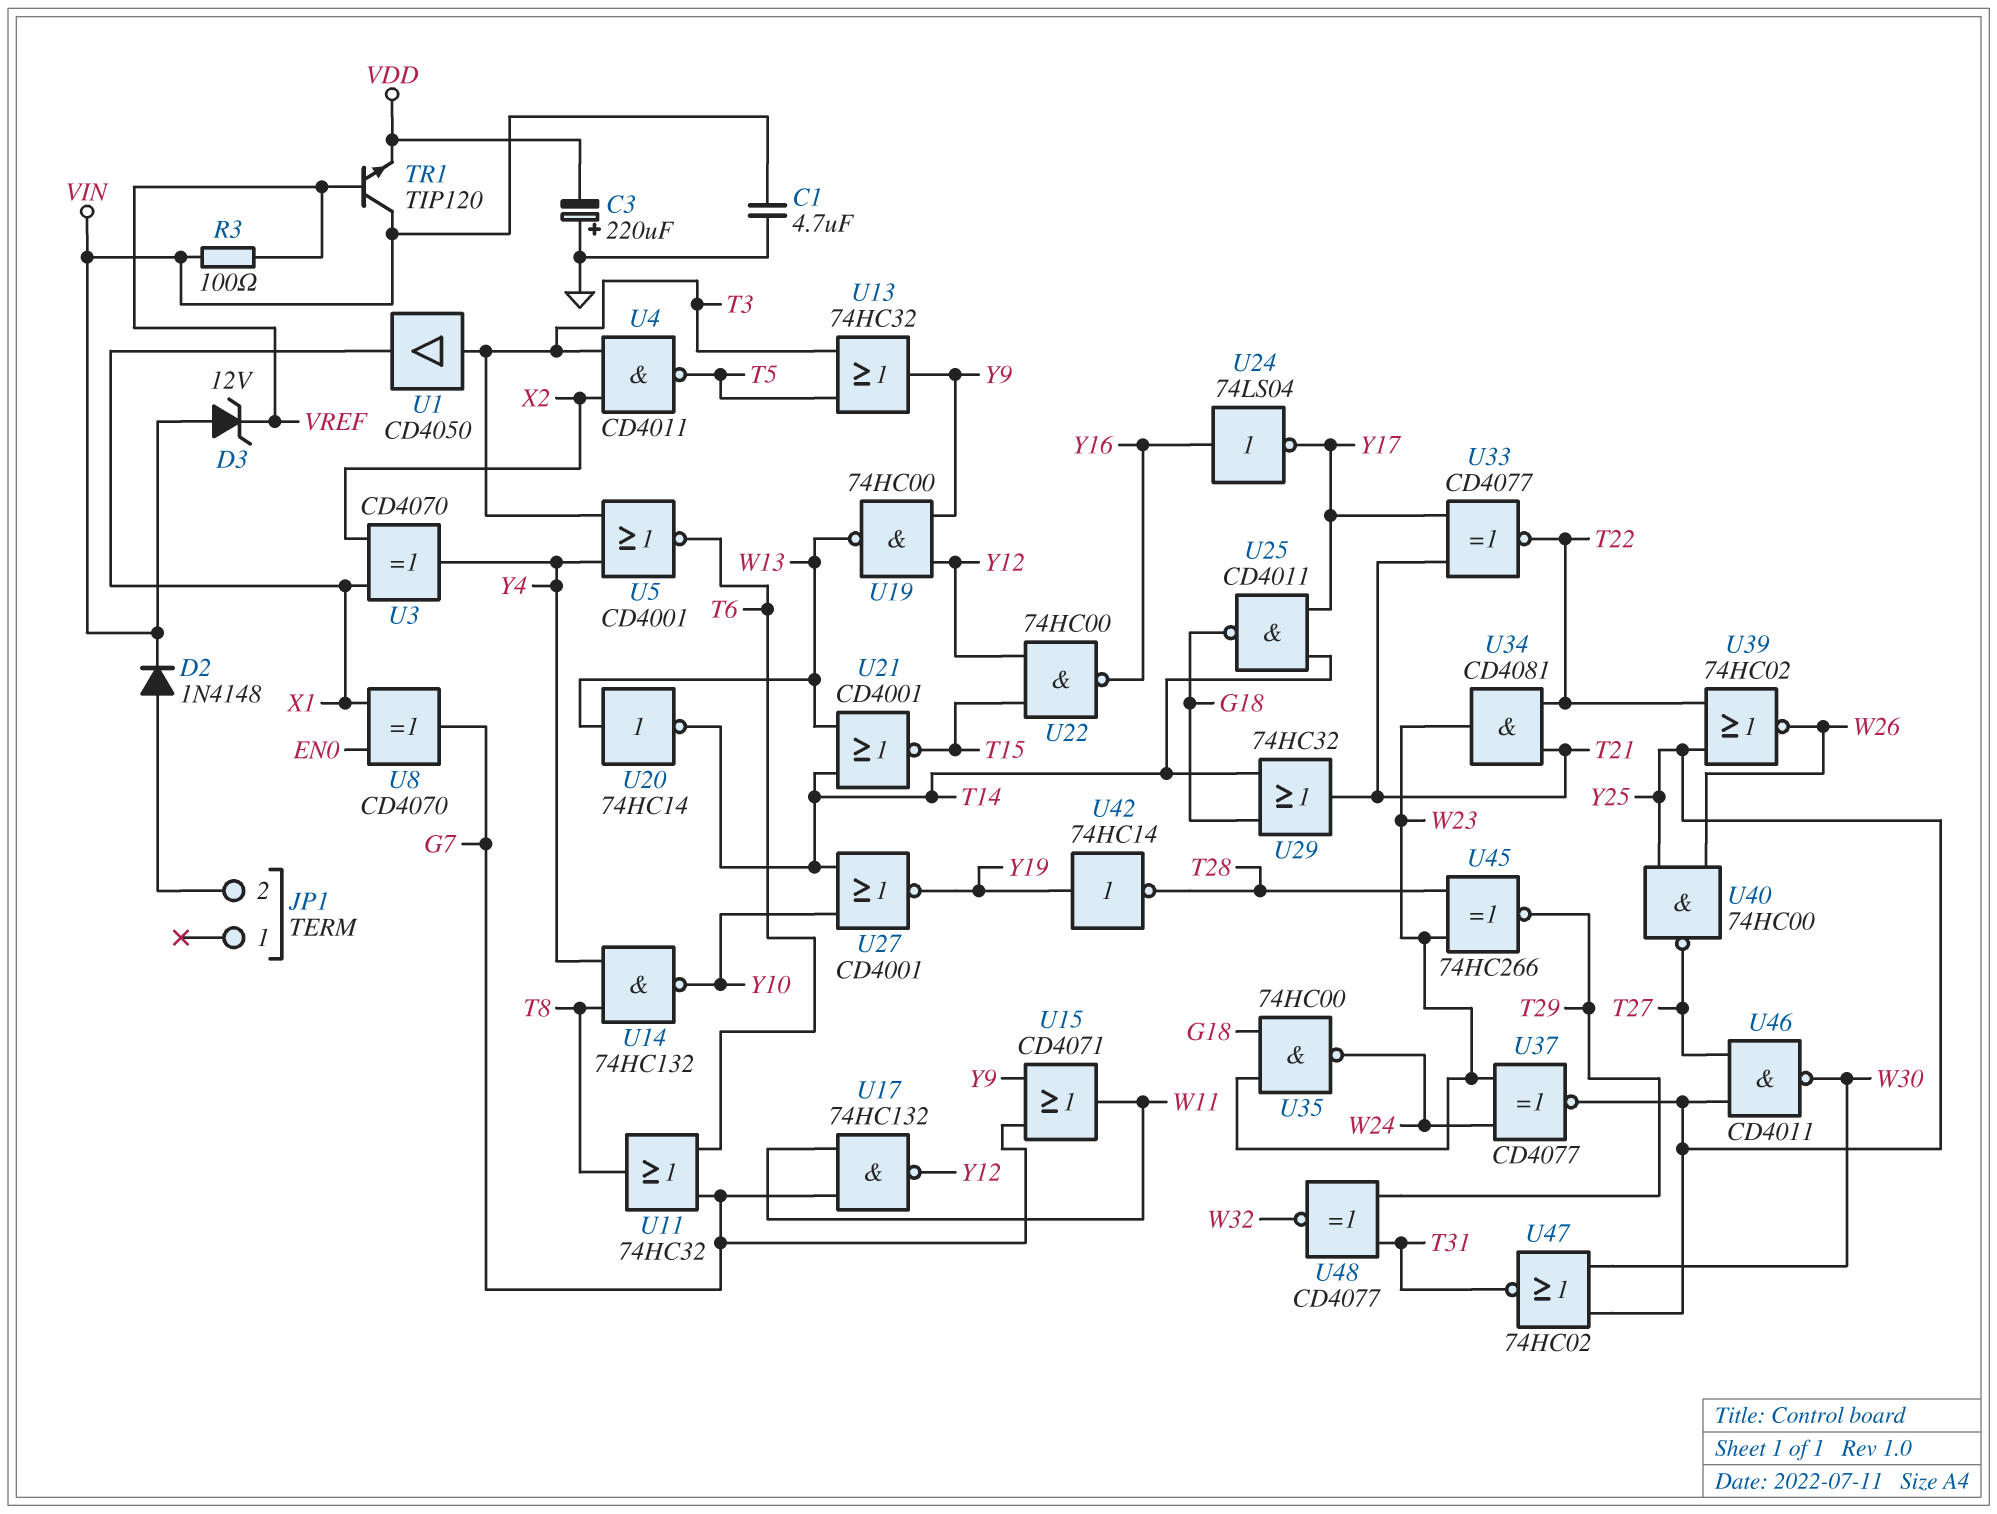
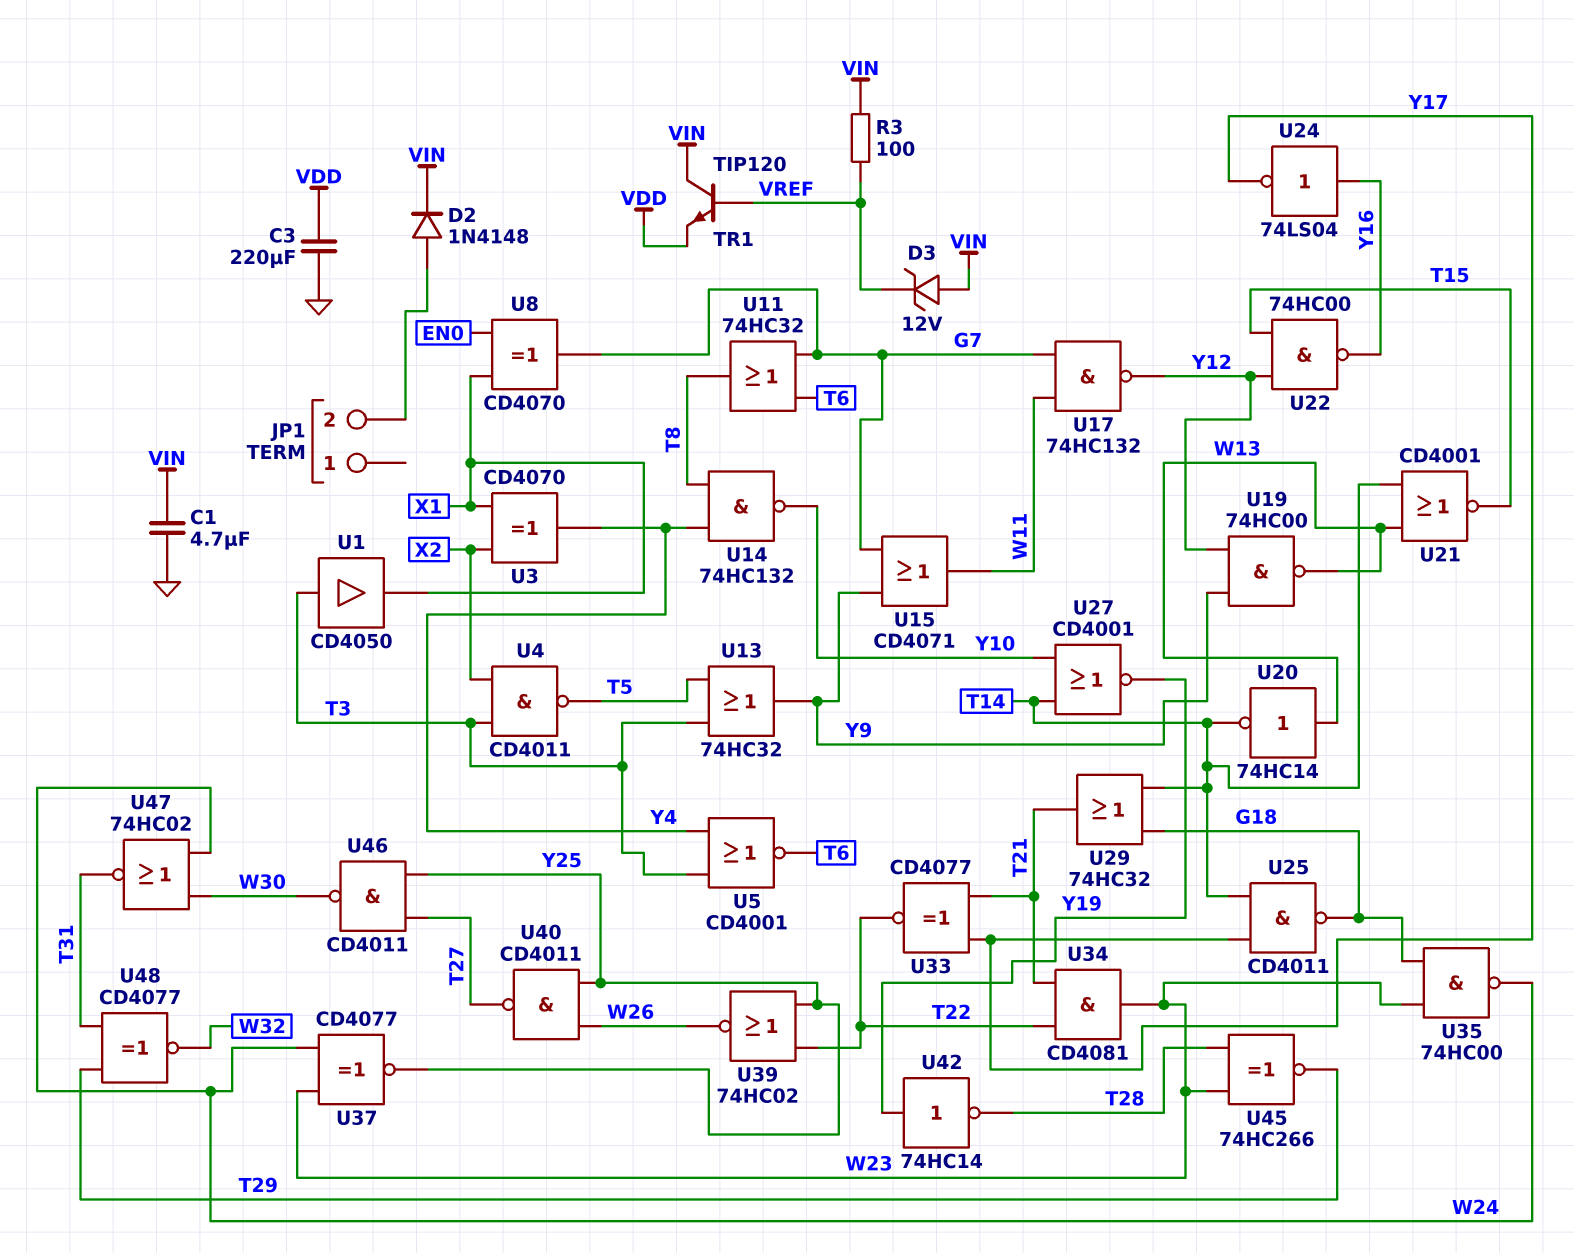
C3: 220uF (plus GND, minus VDD) -> 220uF (GND, VDD)
U40: NAND 74HC00 (in W26, in Y25, out T27) -> NAND CD4011 (in W26, in Y25, out T27)
U47: NOR 74HC02 (in W30, in Y25, out T31) -> NOR 74HC02 (in W24, in W30, out T31)

